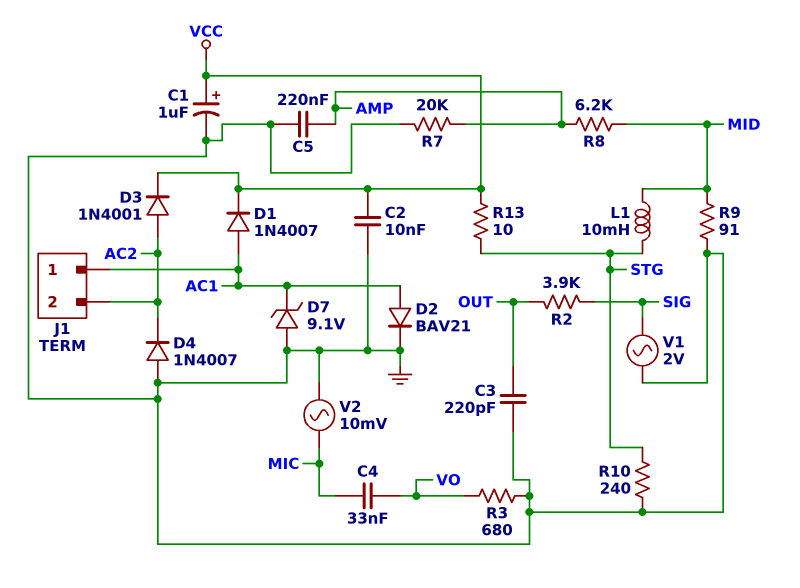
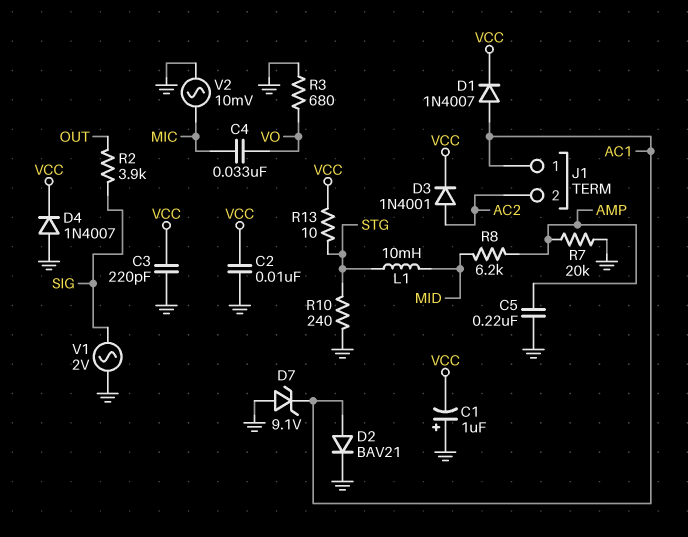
C1: 1uF (plus VCC, minus GND) -> 1uF (plus GND, minus VCC)
C3: 220pF (GND, OUT) -> 220pF (GND, VCC)
D4: diode 1N4007 (A GND, K AC2) -> diode 1N4007 (A GND, K VCC)
R9: 91 (GND, MID) -> none

